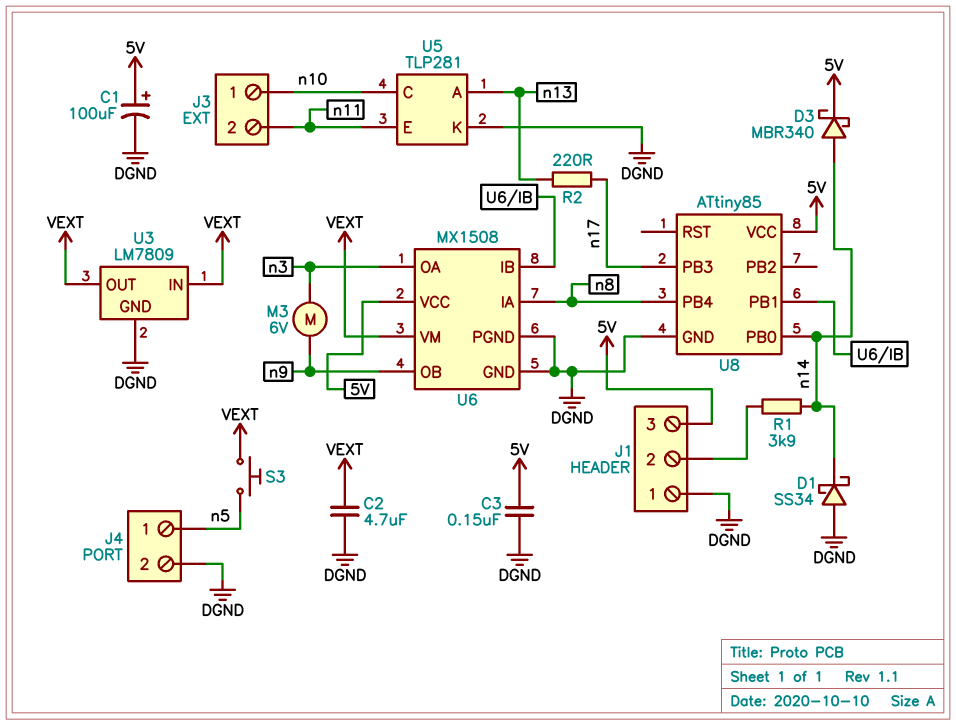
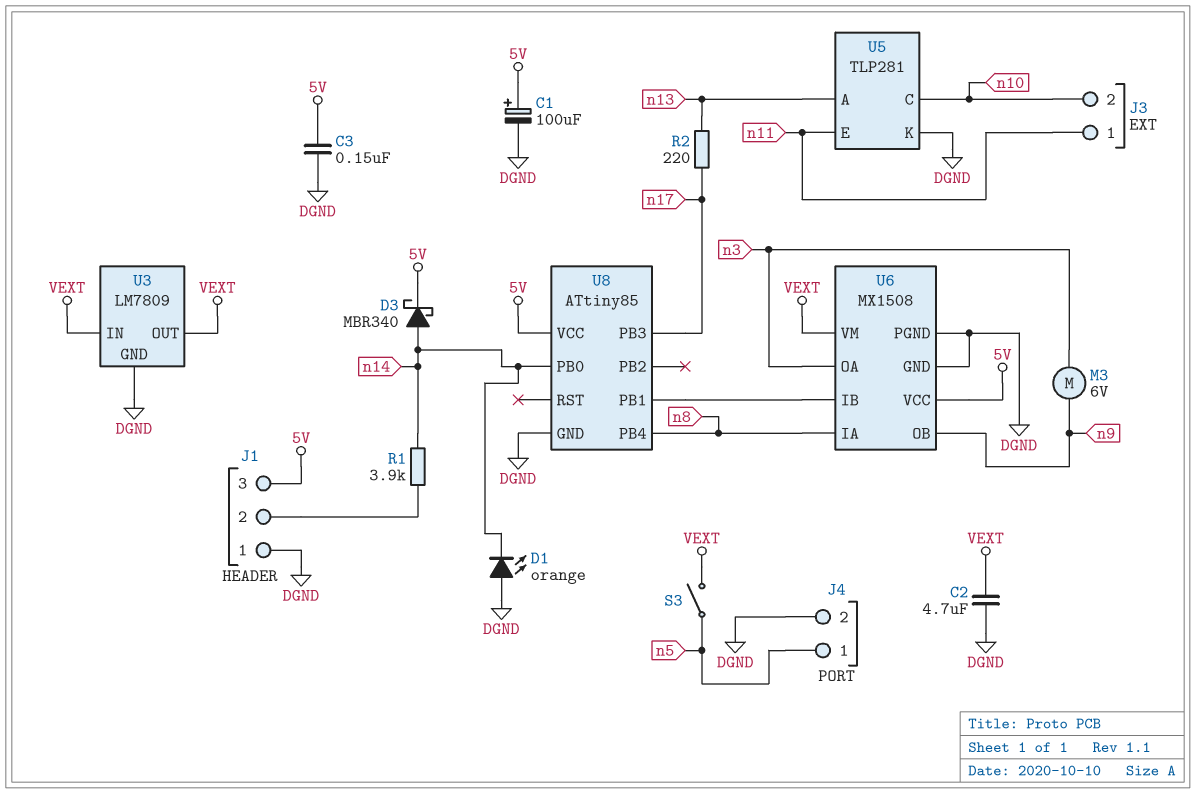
D1: schottky SS34 (A DGND, K n14) -> LED orange (A DGND, K n14)
J3 pin 1: n10 -> n11
J3 pin 2: n11 -> n10
S3: button (VEXT, n5) -> switch (VEXT, n5)

